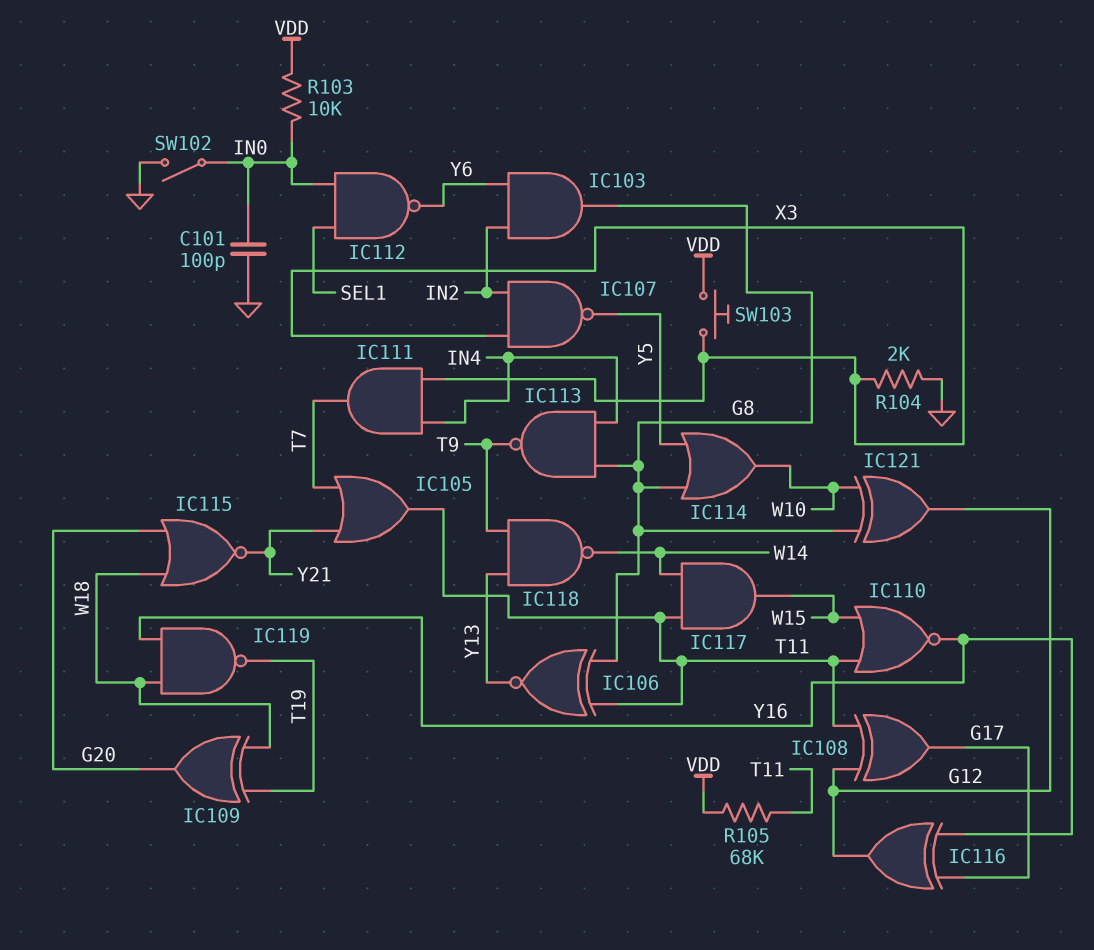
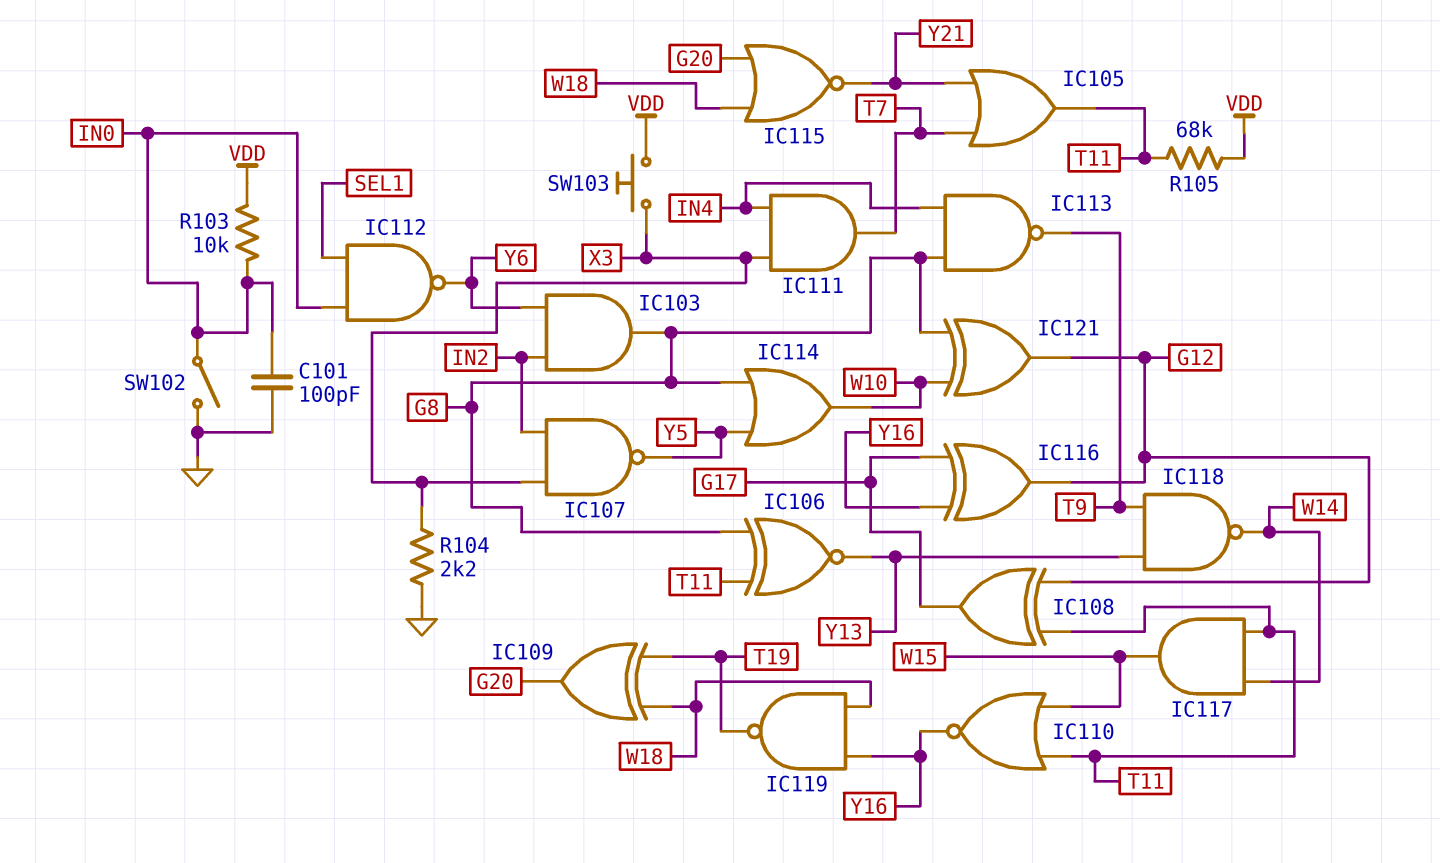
R104: 2k (GND, X3) -> 2.2k (GND, X3)

